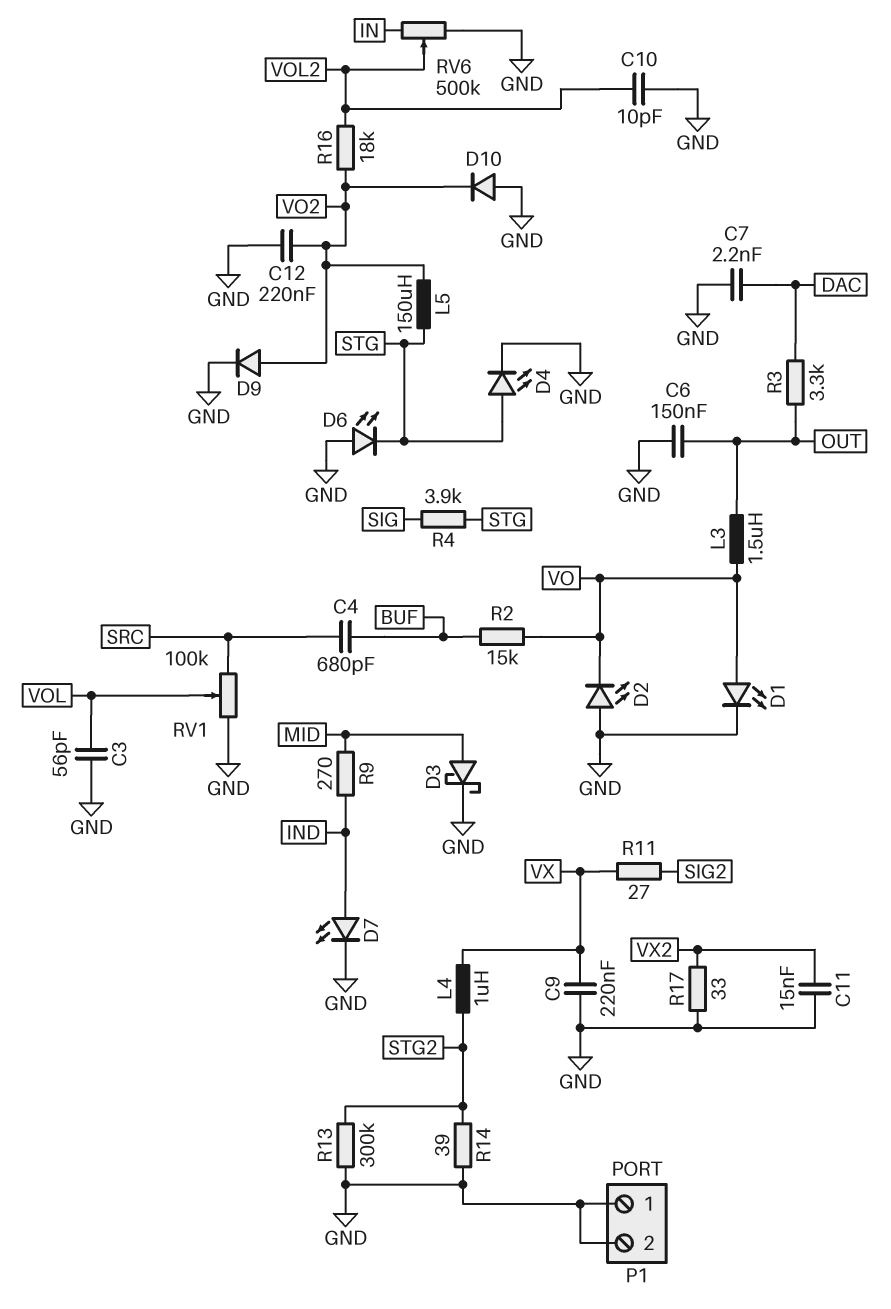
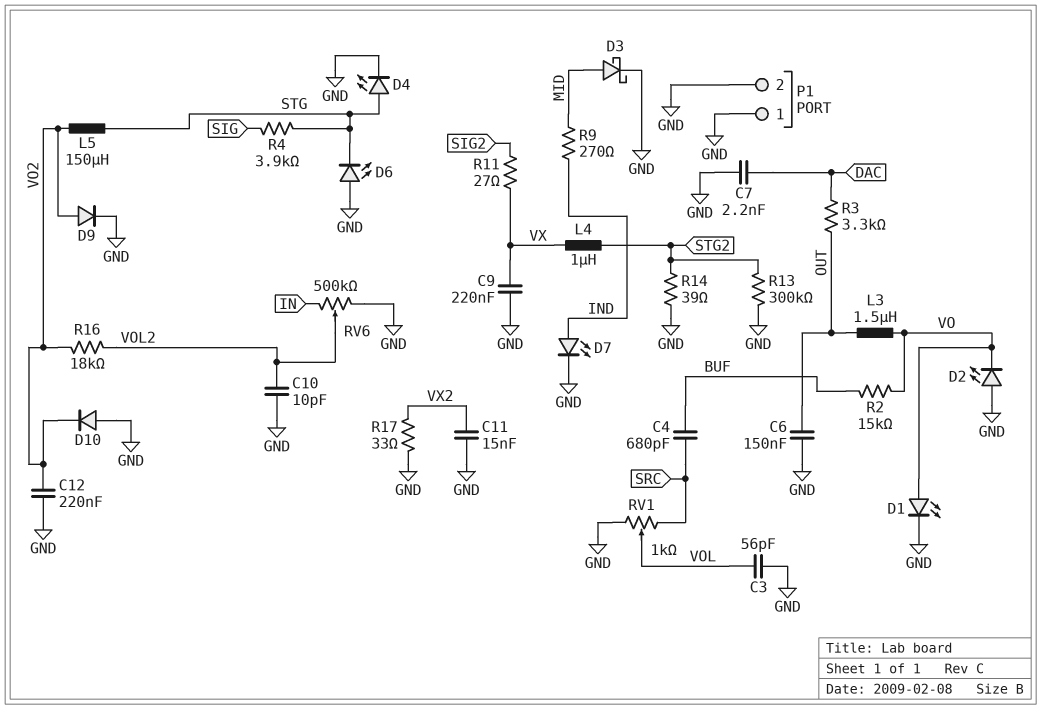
RV1: 100k (GND, SRC, wiper VOL) -> 1k (GND, SRC, wiper VOL)

